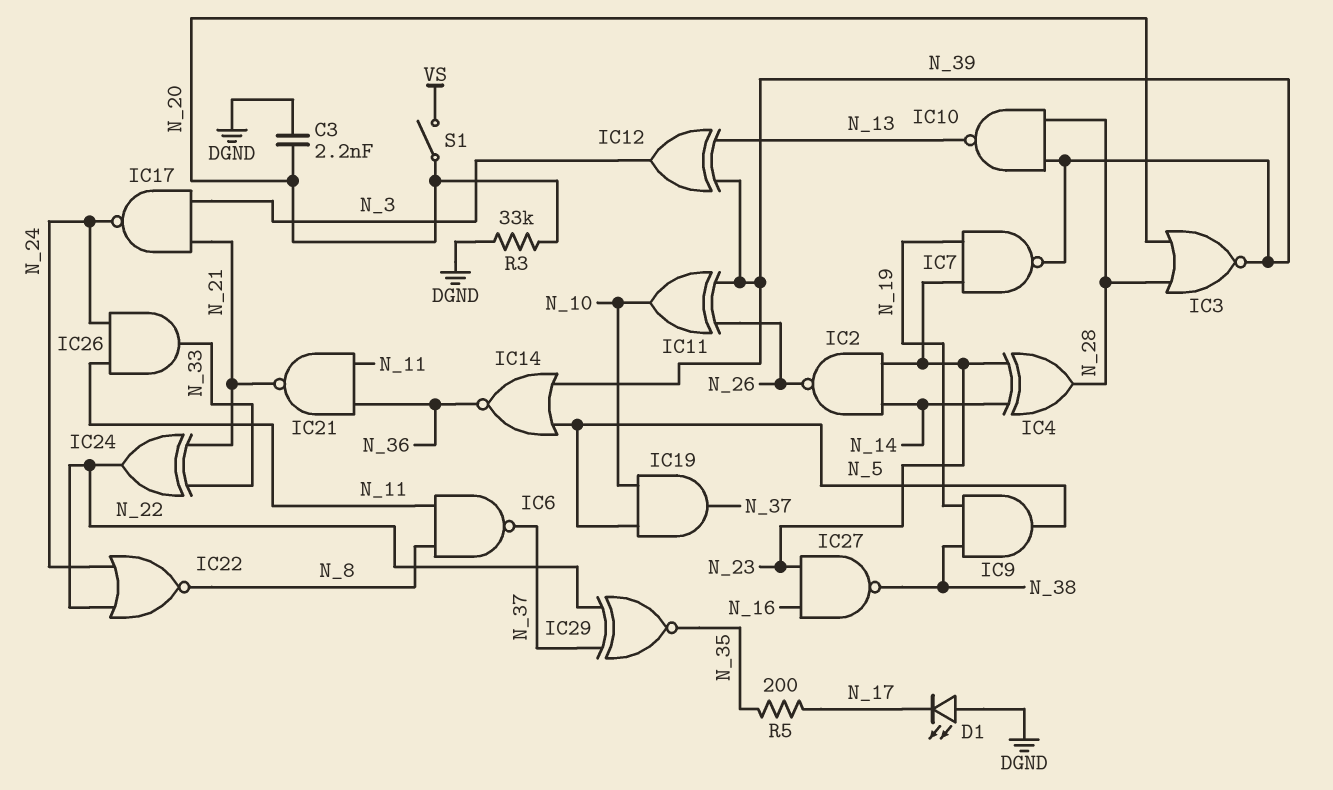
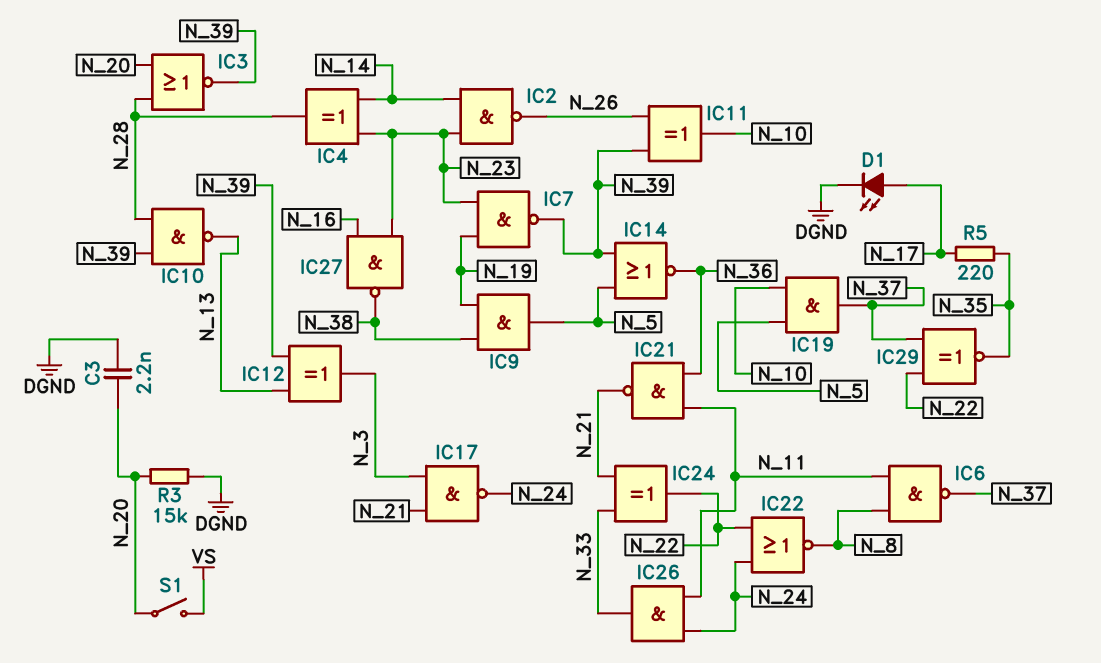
D1: LED (A DGND, K N_17) -> LED (A N_17, K DGND)
R3: 33k (DGND, N_20) -> 15k (DGND, N_20)
R5: 200 (N_17, N_35) -> 220 (N_17, N_35)

